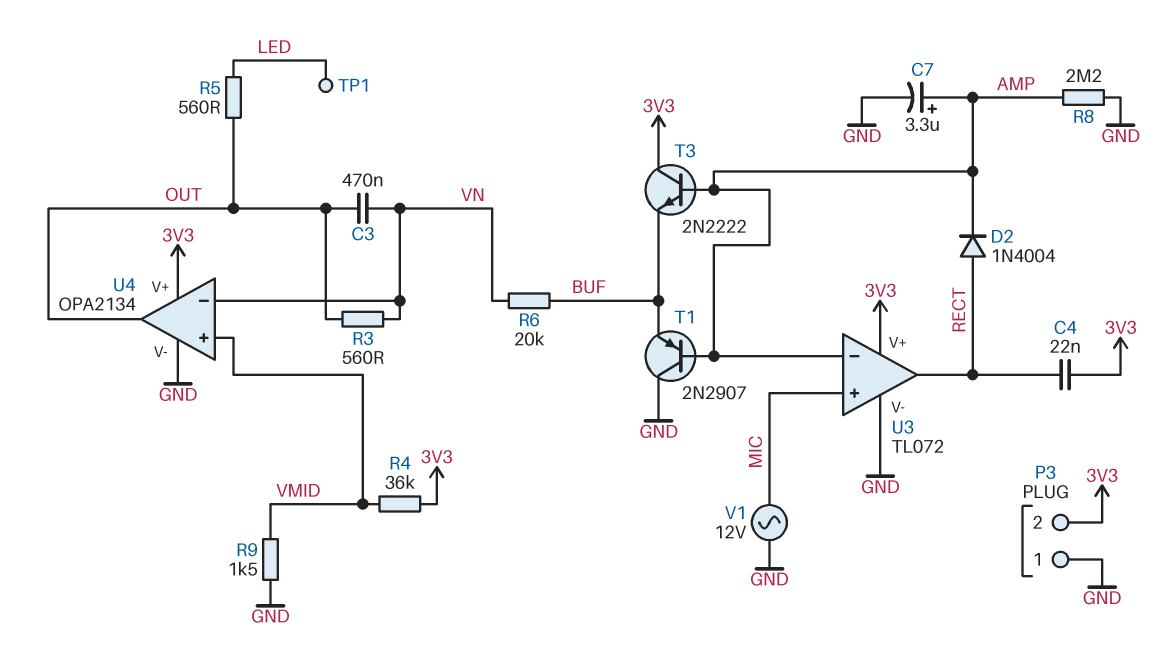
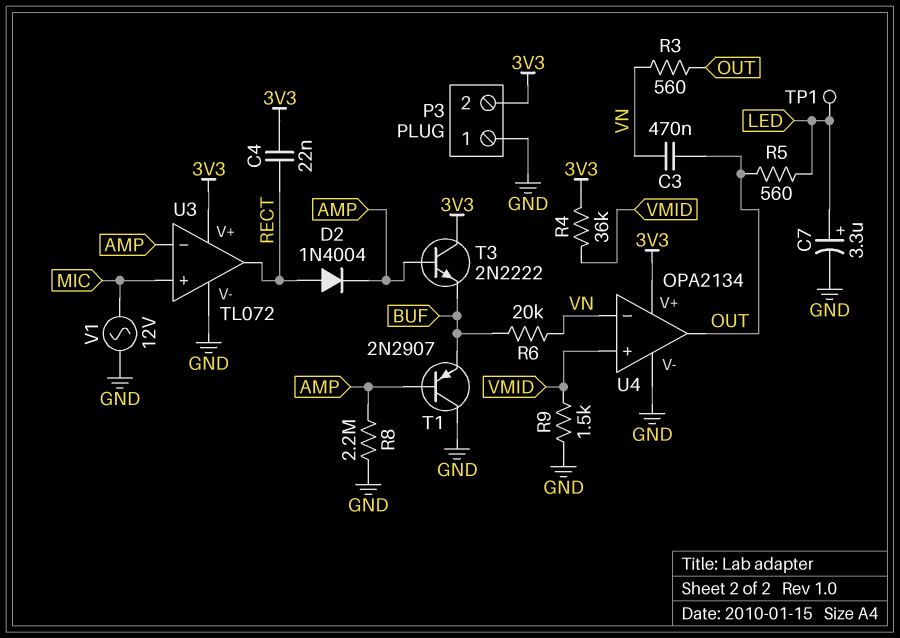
C7: 3.3uF (plus AMP, minus GND) -> 3.3uF (plus LED, minus GND)

